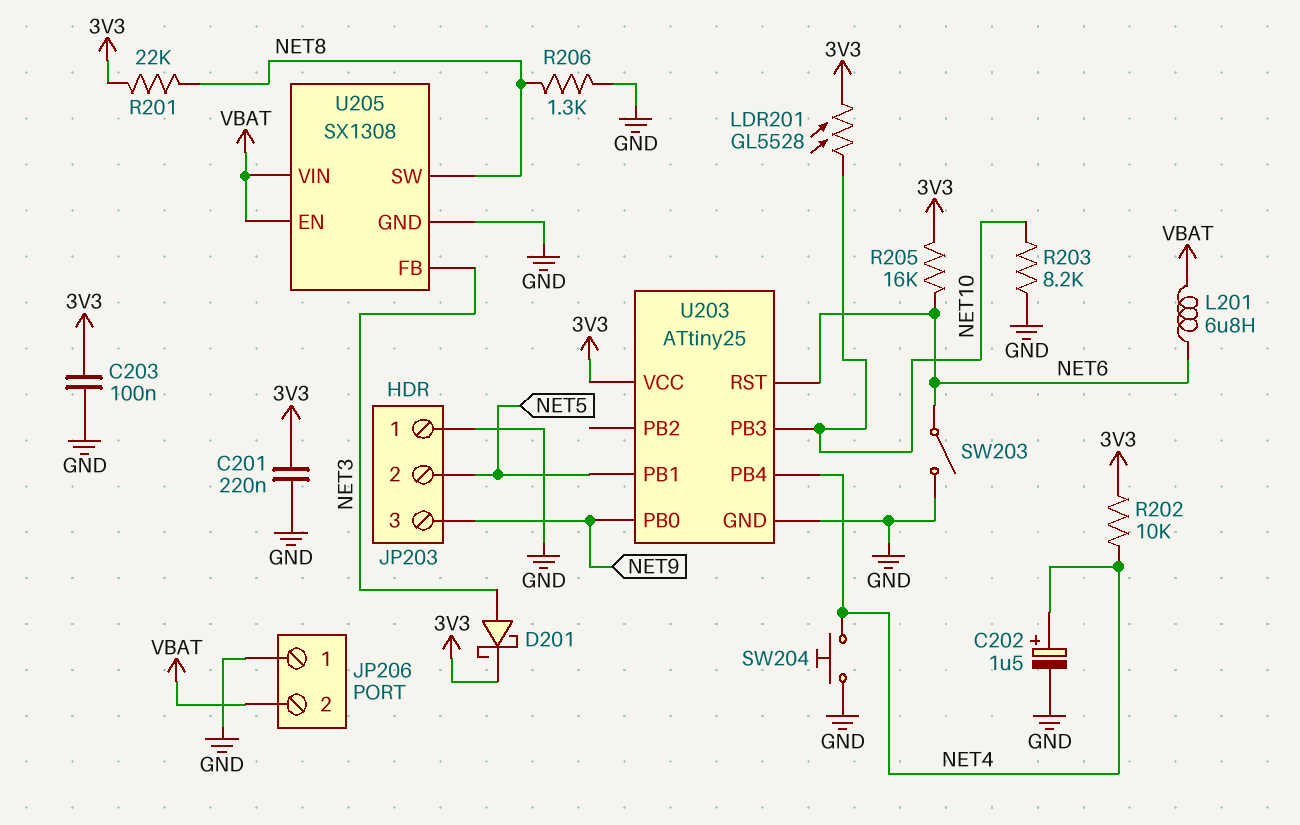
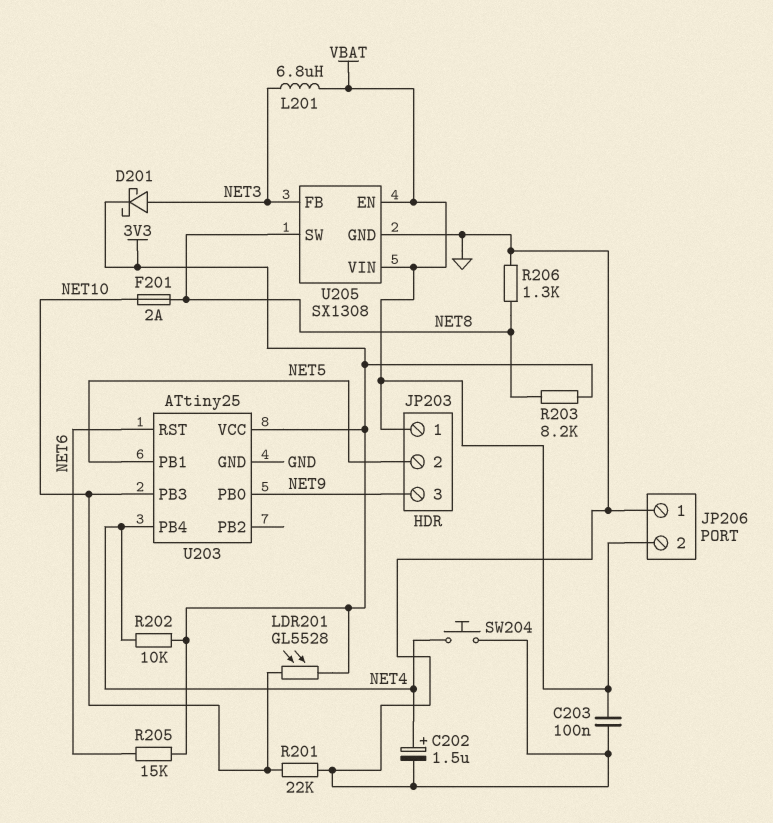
C201: 220nF (3V3, GND) -> none
C203: 100nF (3V3, GND) -> 100nF (GND, VBAT)
F201: none -> 2A (NET8, NET10)
JP203 pin 1: GND -> VBAT
L201: 6.8uH (NET6, VBAT) -> 6.8uH (NET3, VBAT)
R201: 22k (3V3, NET8) -> 22k (GND, NET10)
R203: 8.2k (GND, NET10) -> 8.2k (3V3, NET8)
R205: 16k (3V3, NET6) -> 15k (3V3, NET6)
SW203: switch (GND, NET6) -> none

